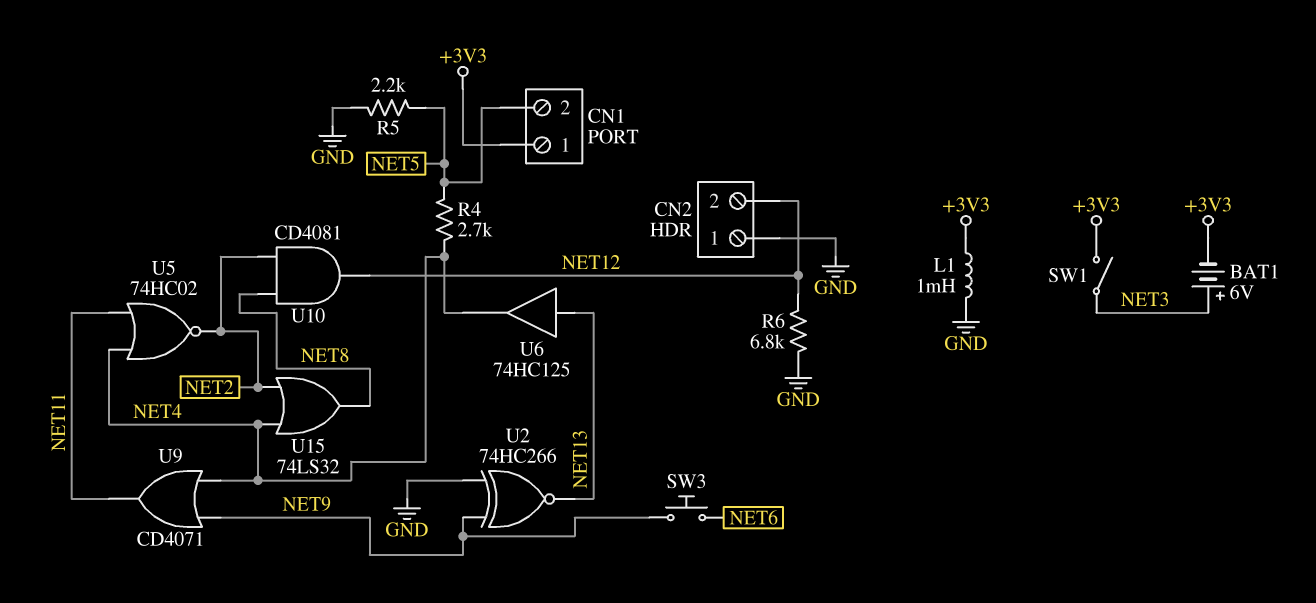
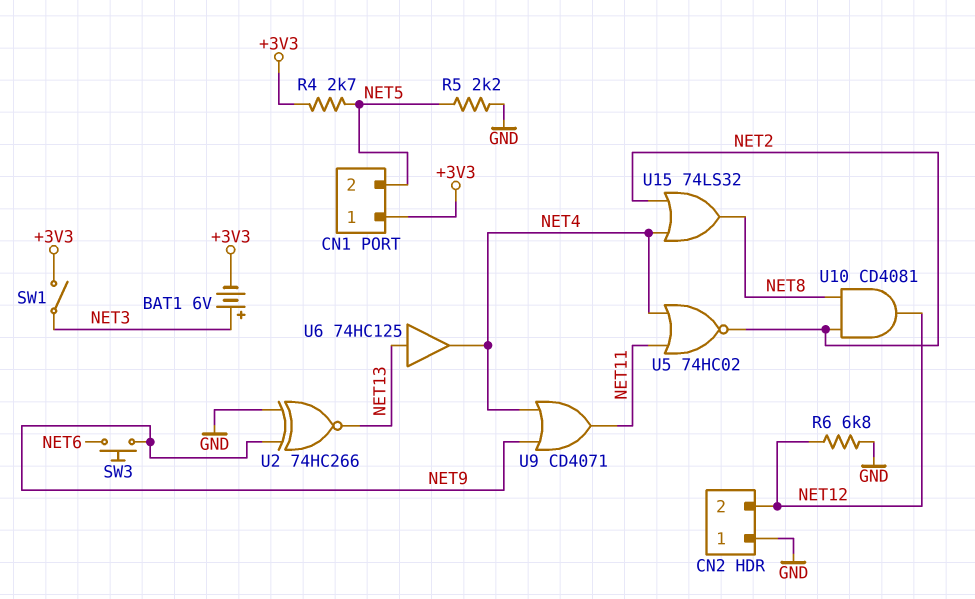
L1: 1mH (+3V3, GND) -> none
R4: 2.7k (NET4, NET5) -> 2.7k (+3V3, NET5)

